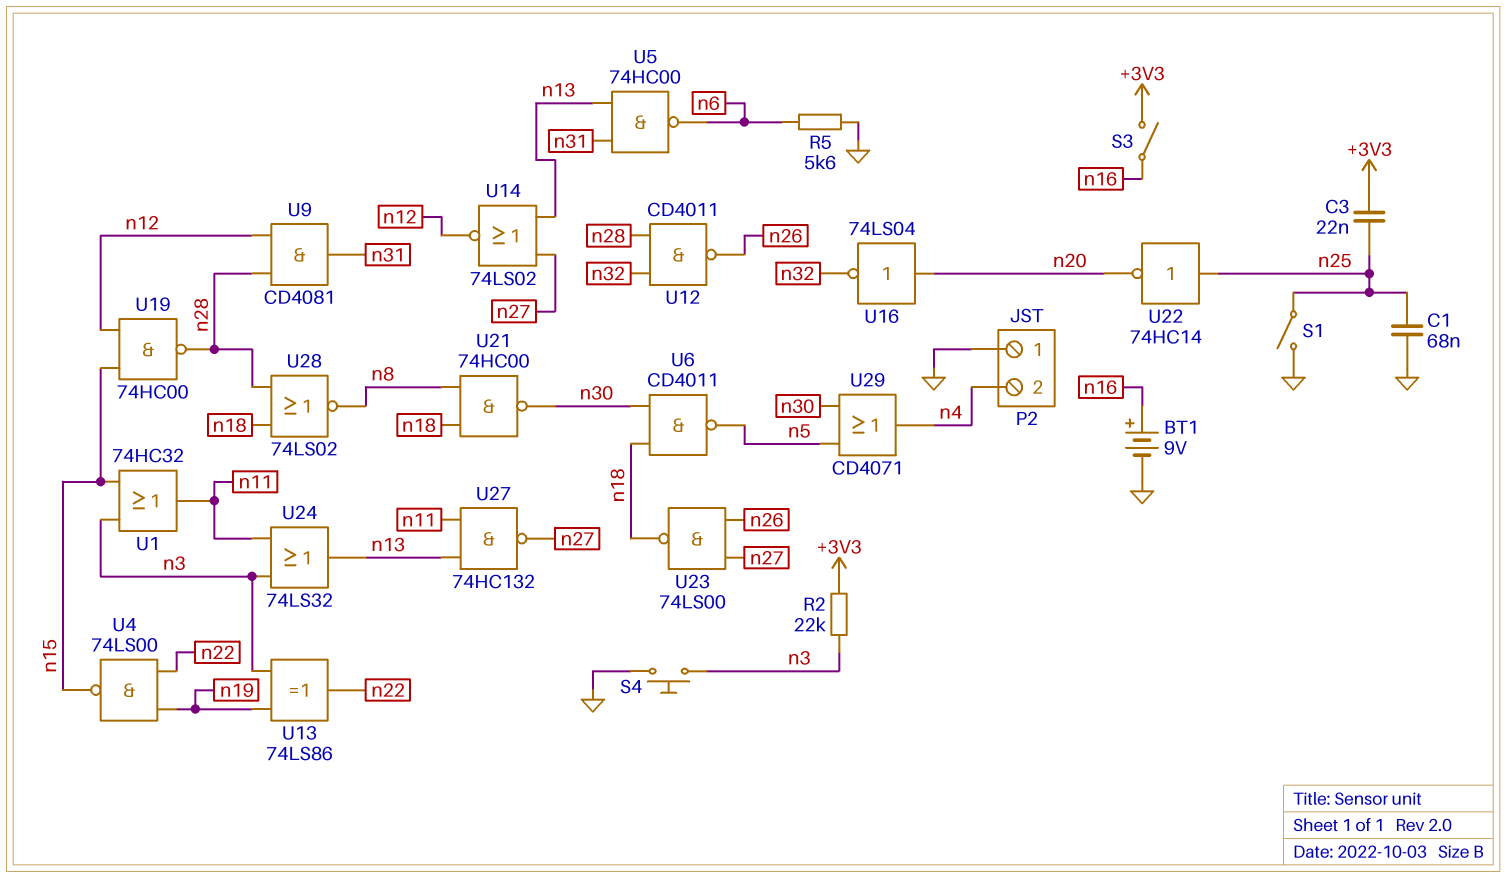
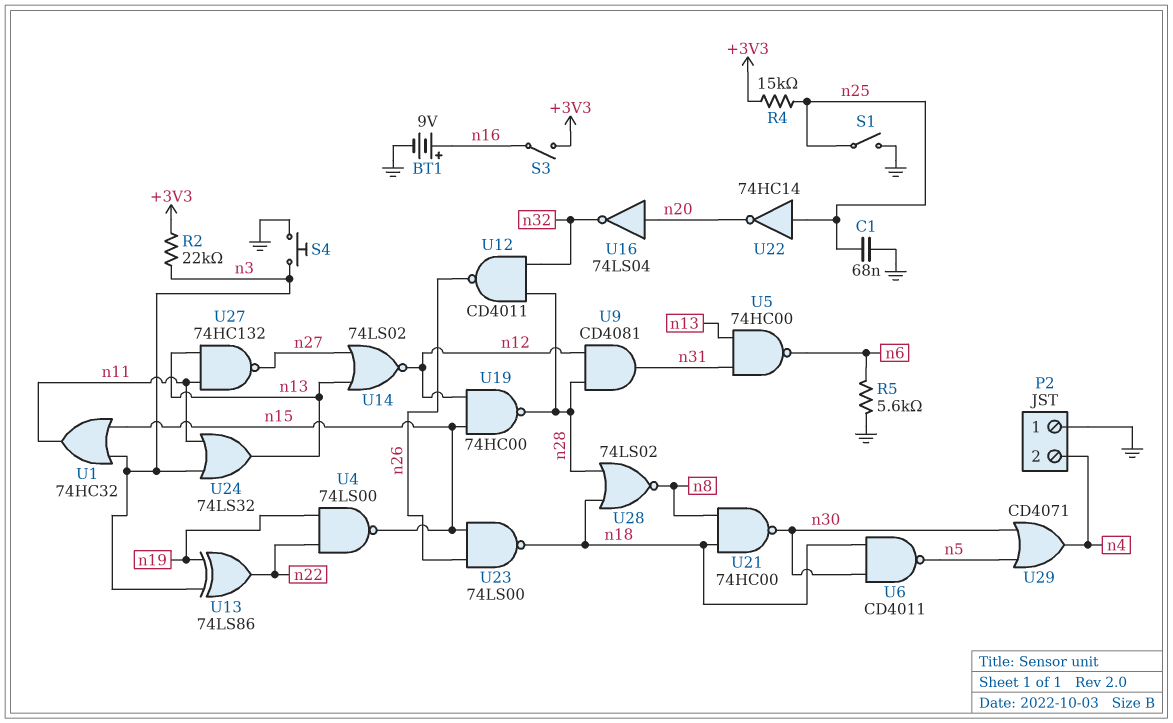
C3: 22nF (+3V3, n25) -> none
R4: none -> 15k (+3V3, n25)
U23: NAND 74LS00 (in n26, in n27, out n18) -> NAND 74LS00 (in n15, in n26, out n18)

